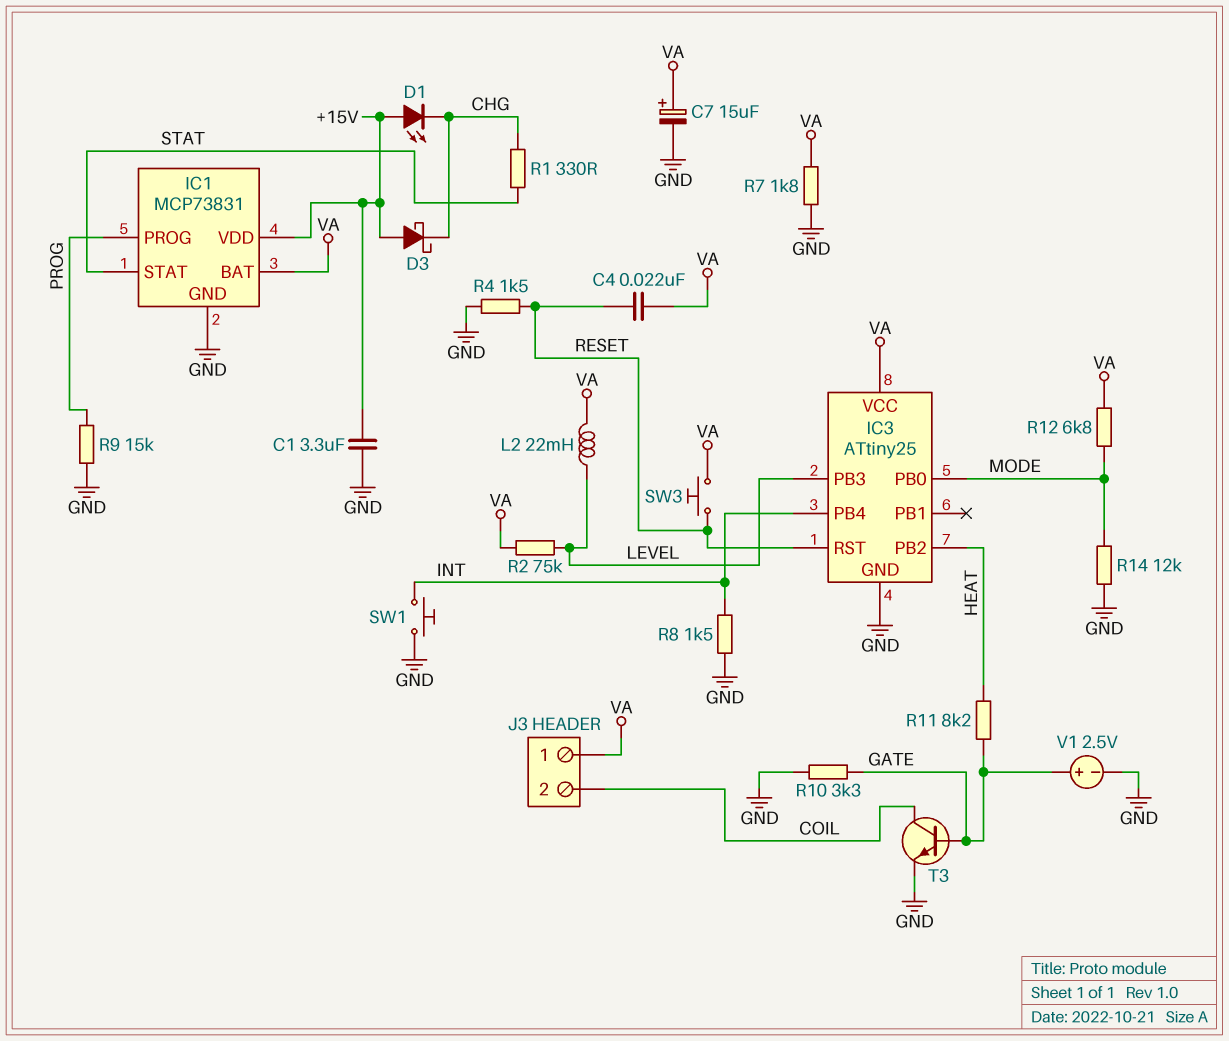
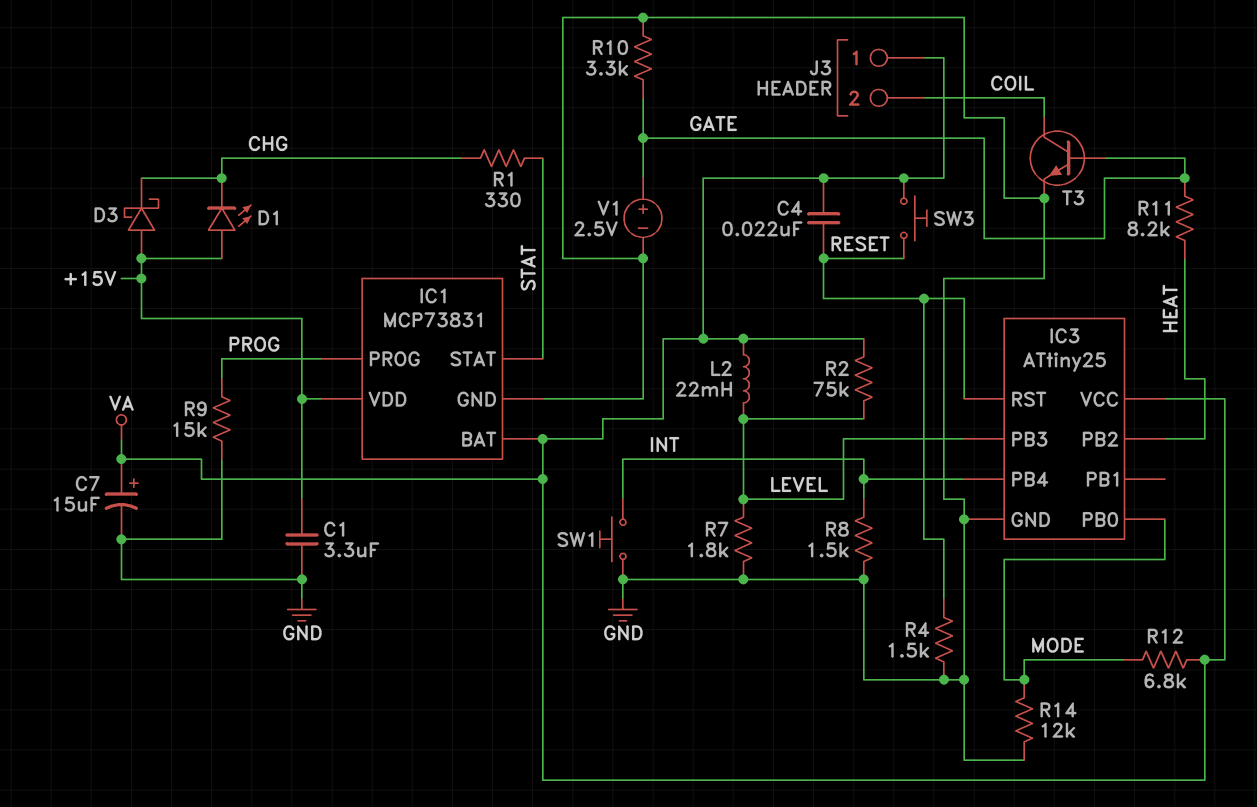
R7: 1.8k (GND, VA) -> 1.8k (GND, LEVEL)

